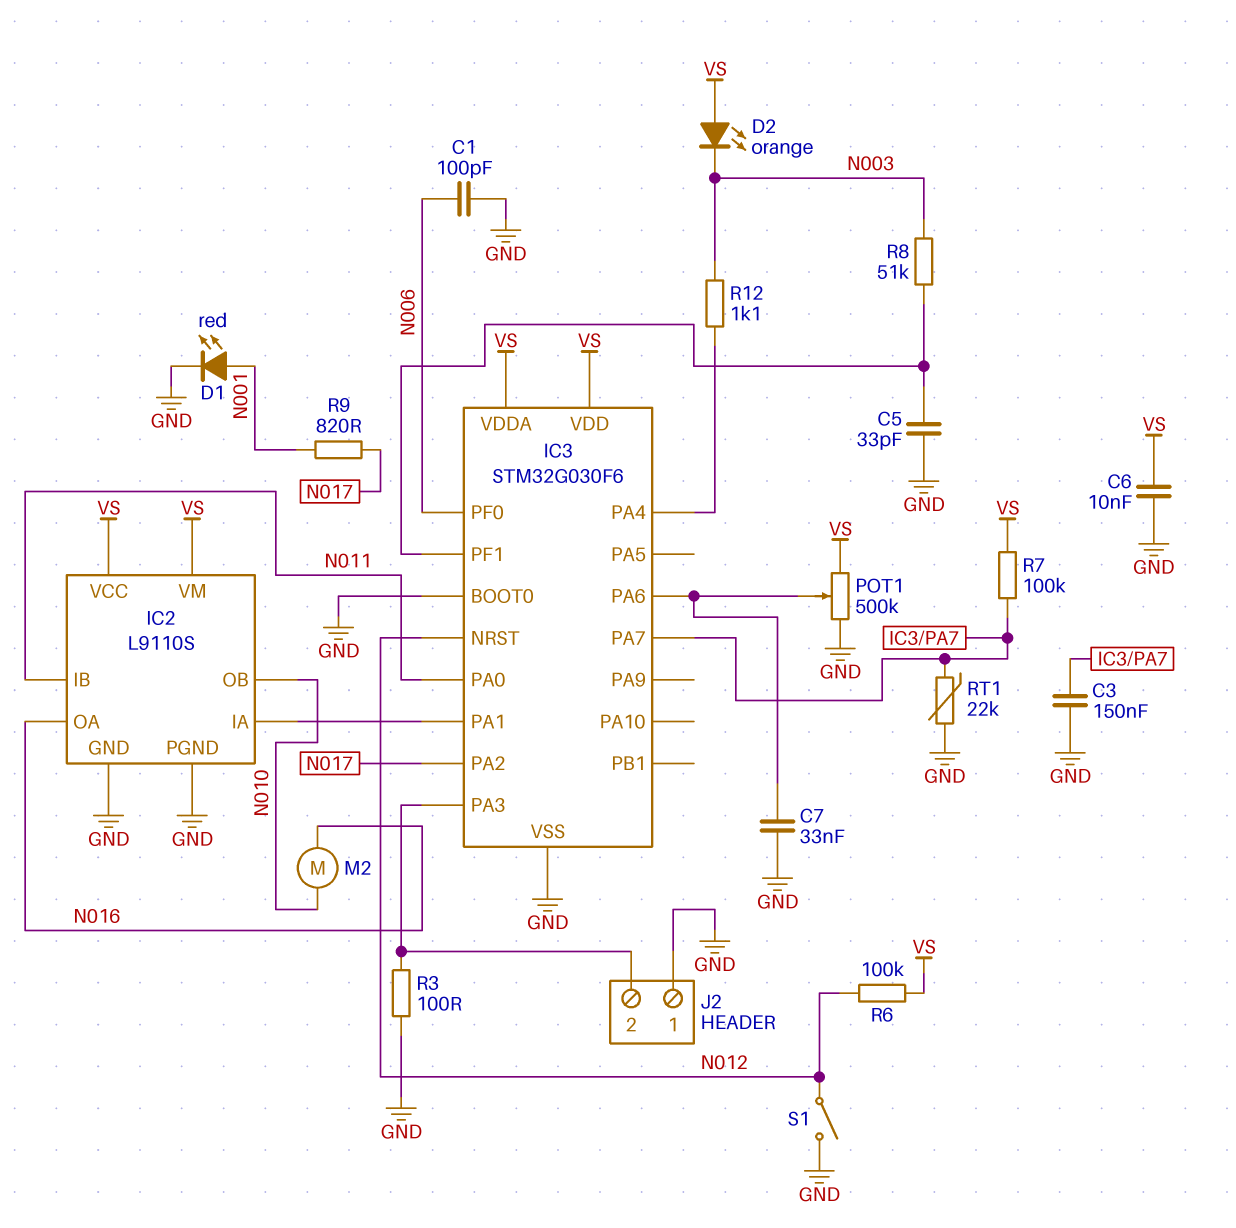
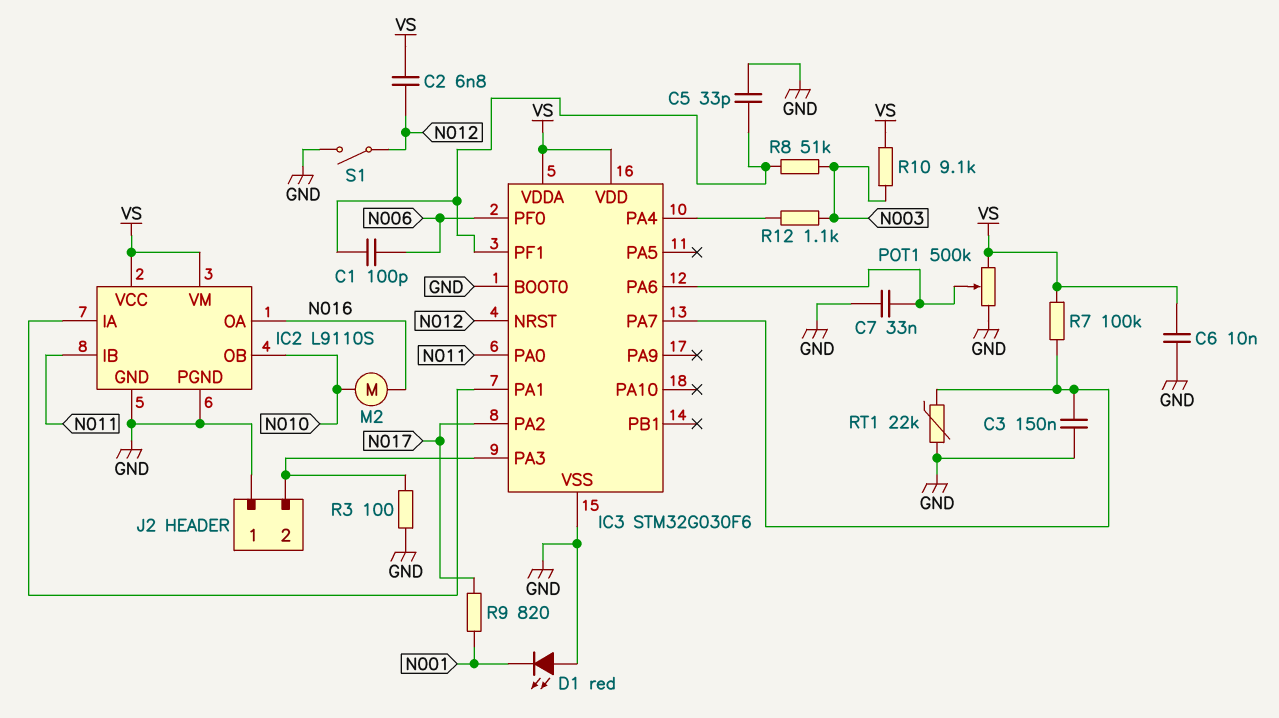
C1: 100pF (GND, N006) -> 100pF (IC3/PF1, N006)
C2: none -> 6.8nF (N012, VS)
D1: LED red (A N001, K GND) -> LED red (A GND, K N001)
D2: LED orange (A VS, K N003) -> none
R6: 100k (N012, VS) -> none
R10: none -> 9.1k (N003, VS)

